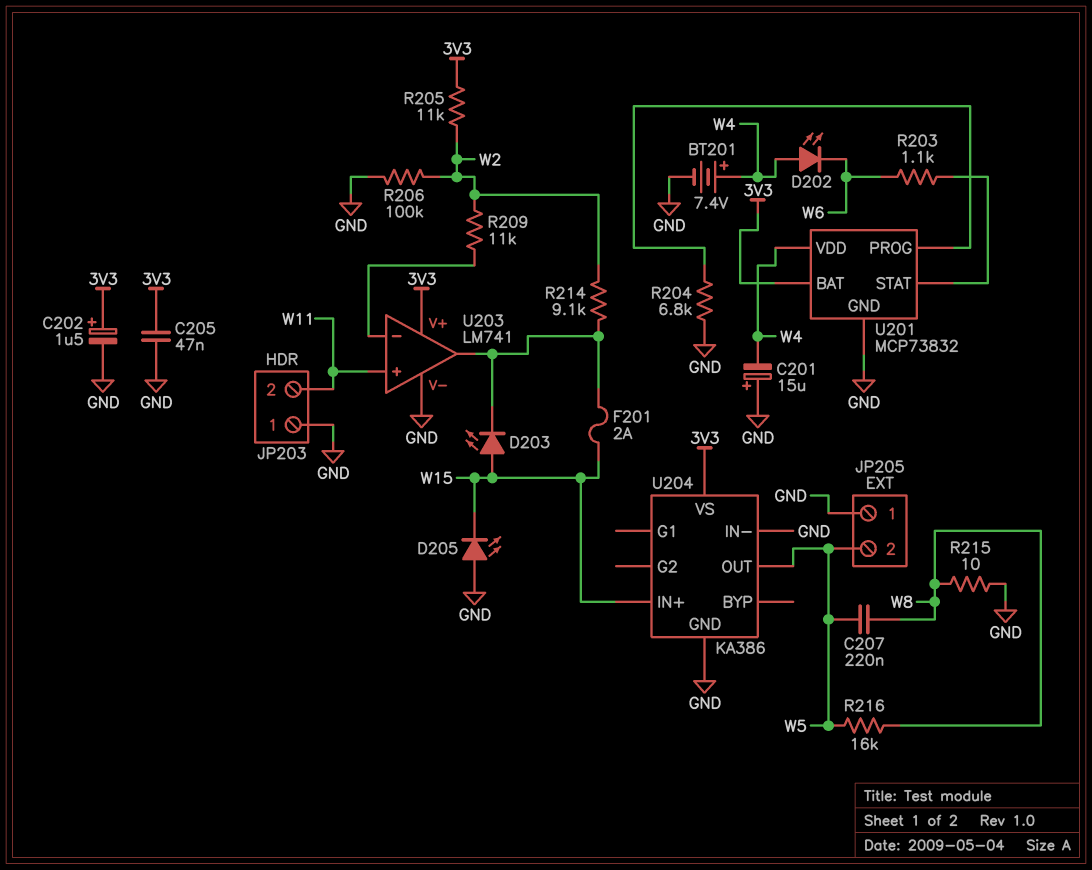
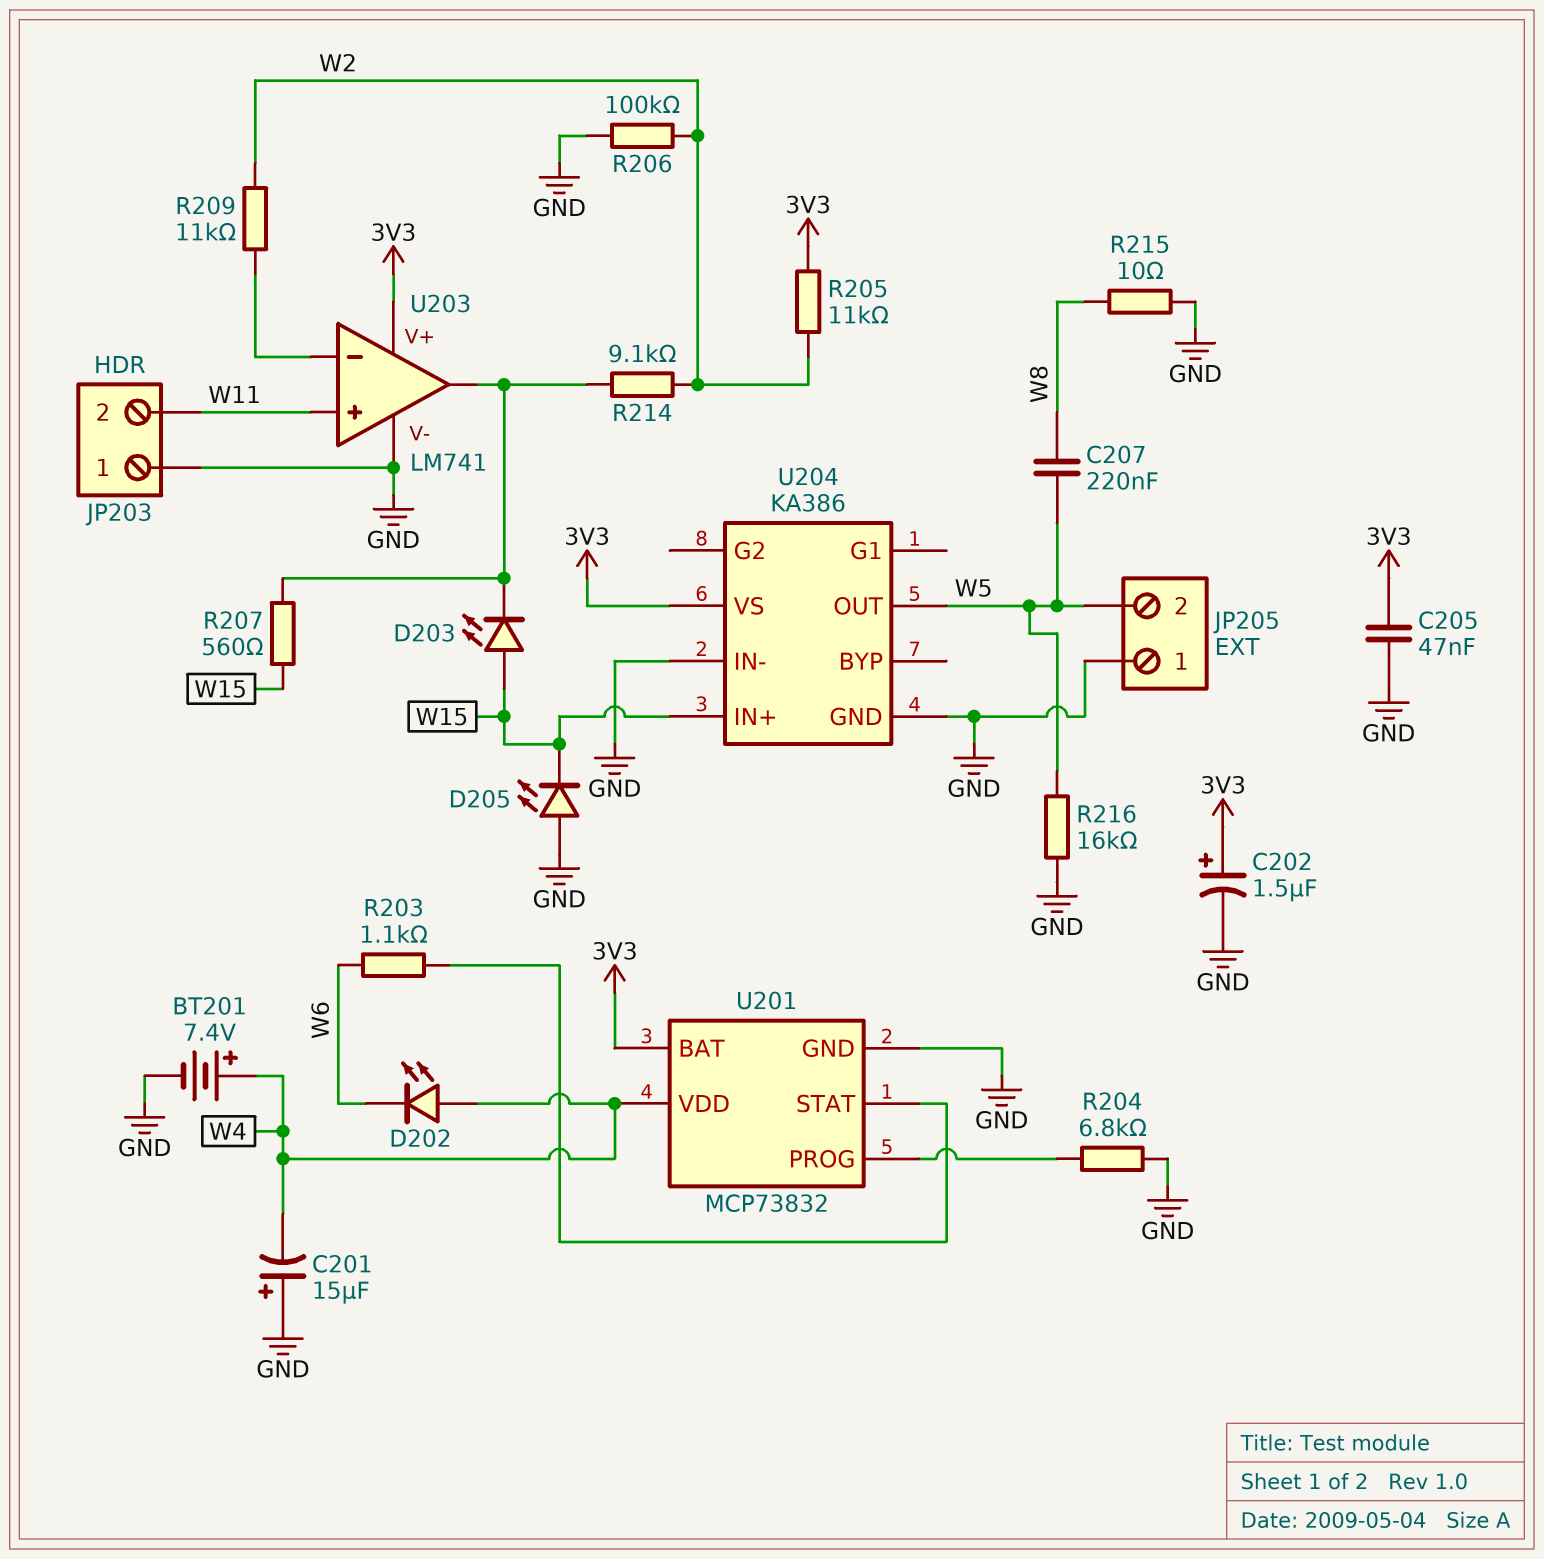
F201: 2A (U203/out, W15) -> none
R207: none -> 560 (U203/out, W15)
R216: 16k (W5, W8) -> 16k (GND, W5)

